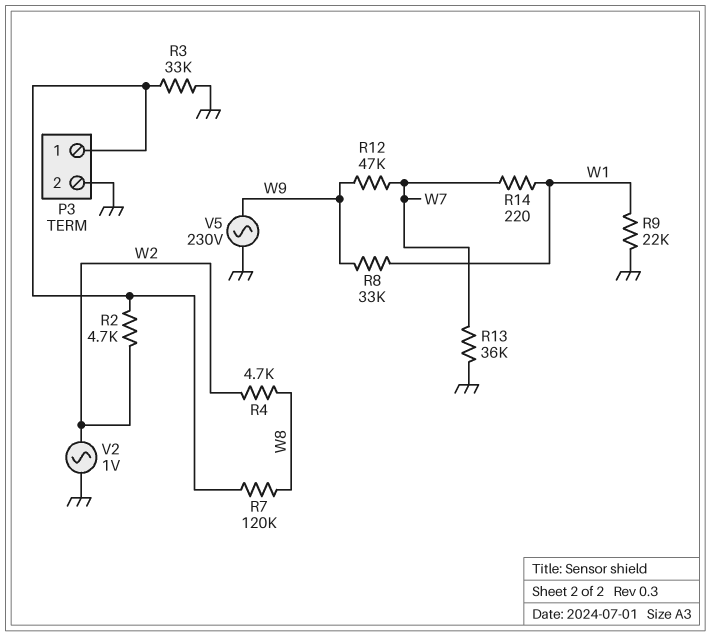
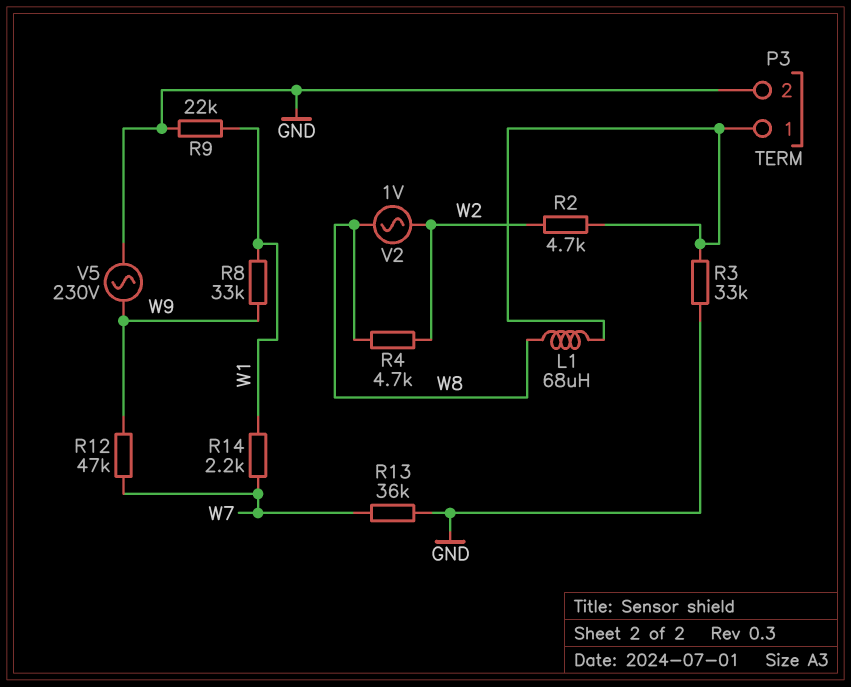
L1: none -> 68uH (P3/1, W8)
R7: 120k (P3/1, W8) -> none
R14: 220 (W1, W7) -> 2.2k (W1, W7)
V2: AC 1V (GND, W2) -> AC 1V (W2, W8)

